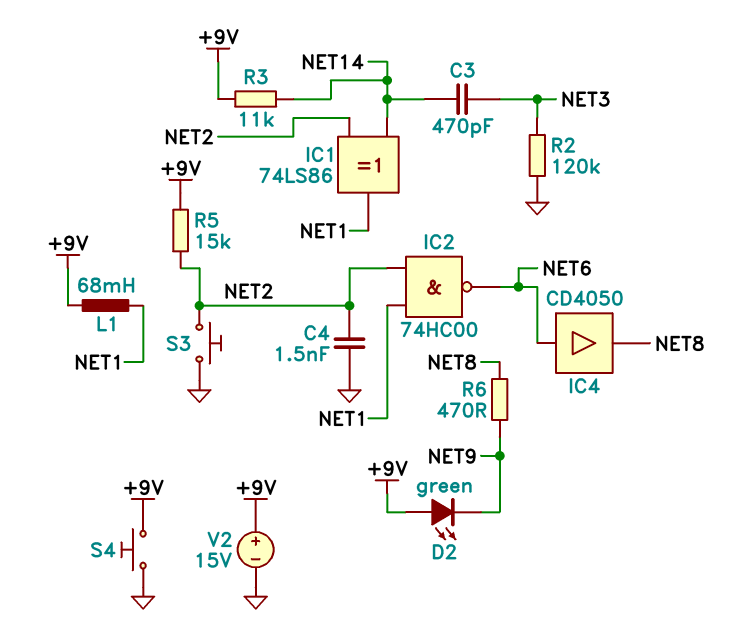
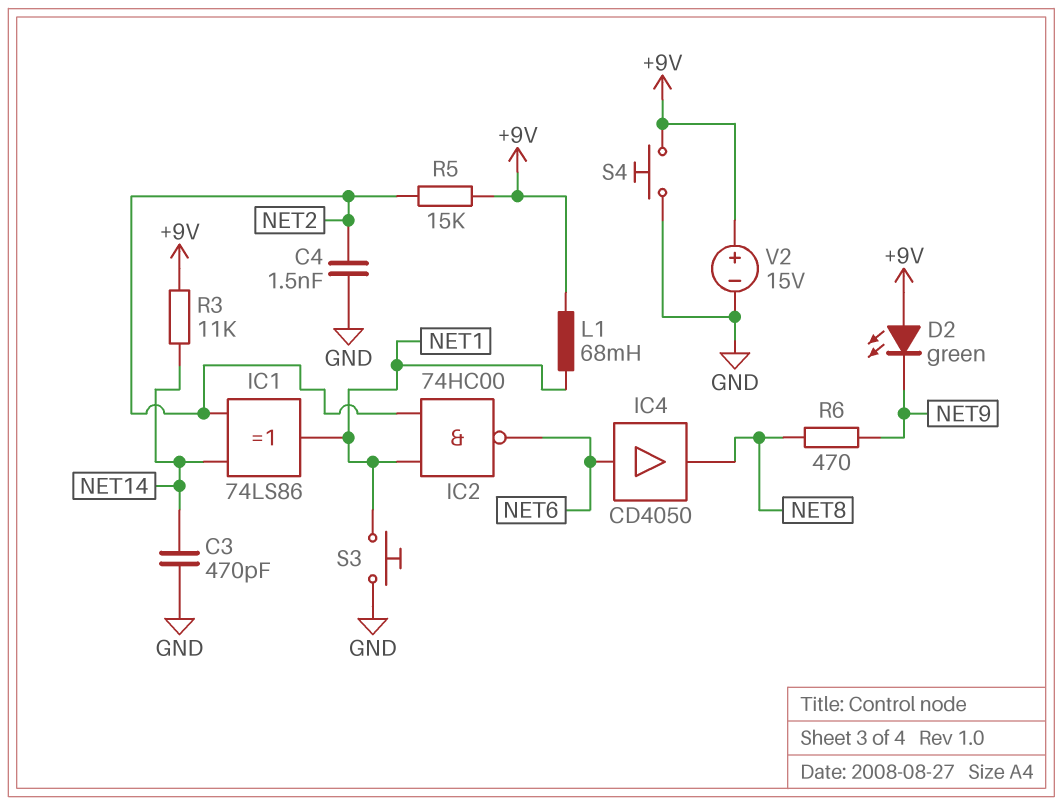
C3: 470pF (NET3, NET14) -> 470pF (GND, NET14)
R2: 120k (GND, NET3) -> none
S3: button (GND, NET2) -> button (GND, NET1)

